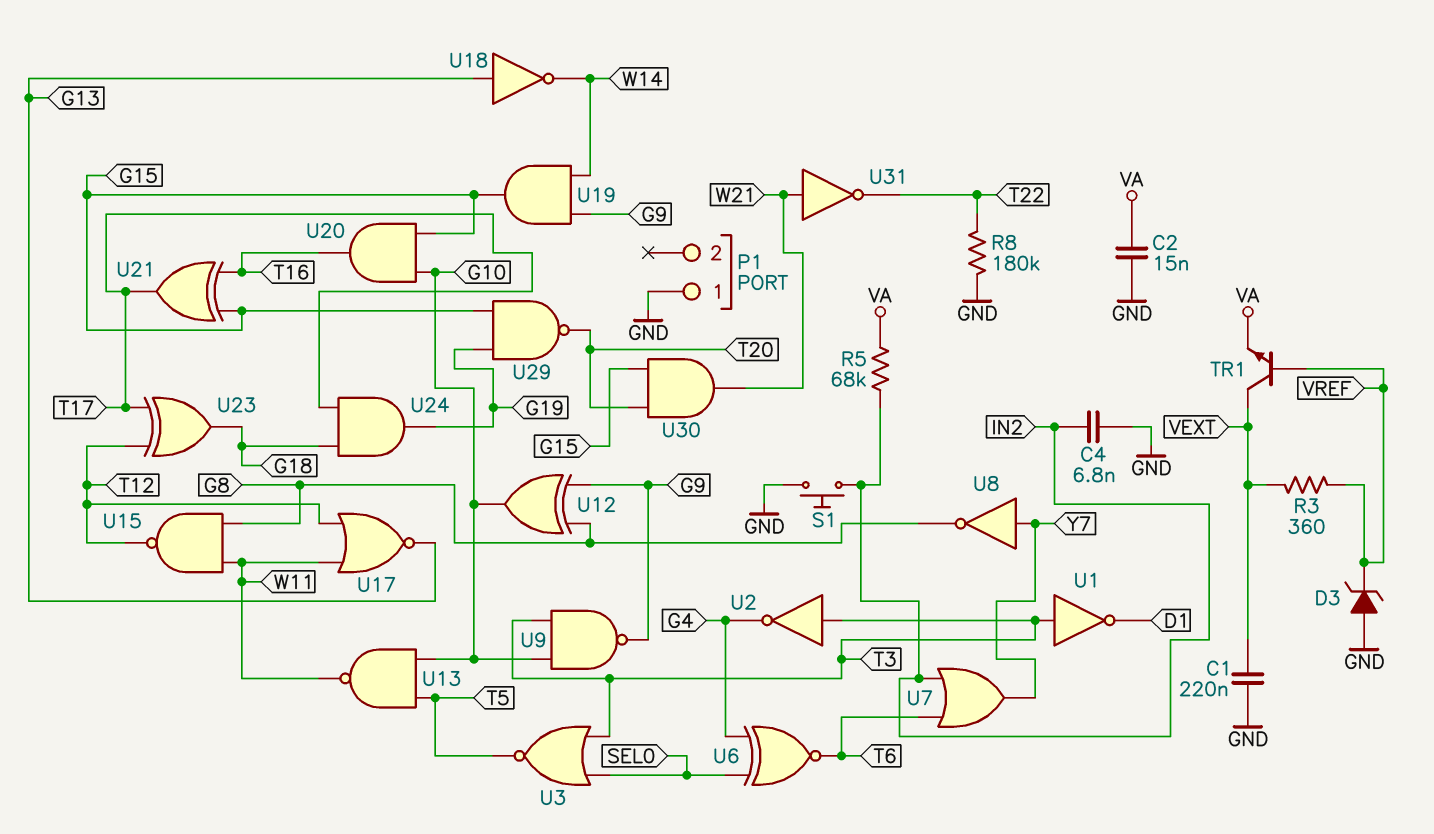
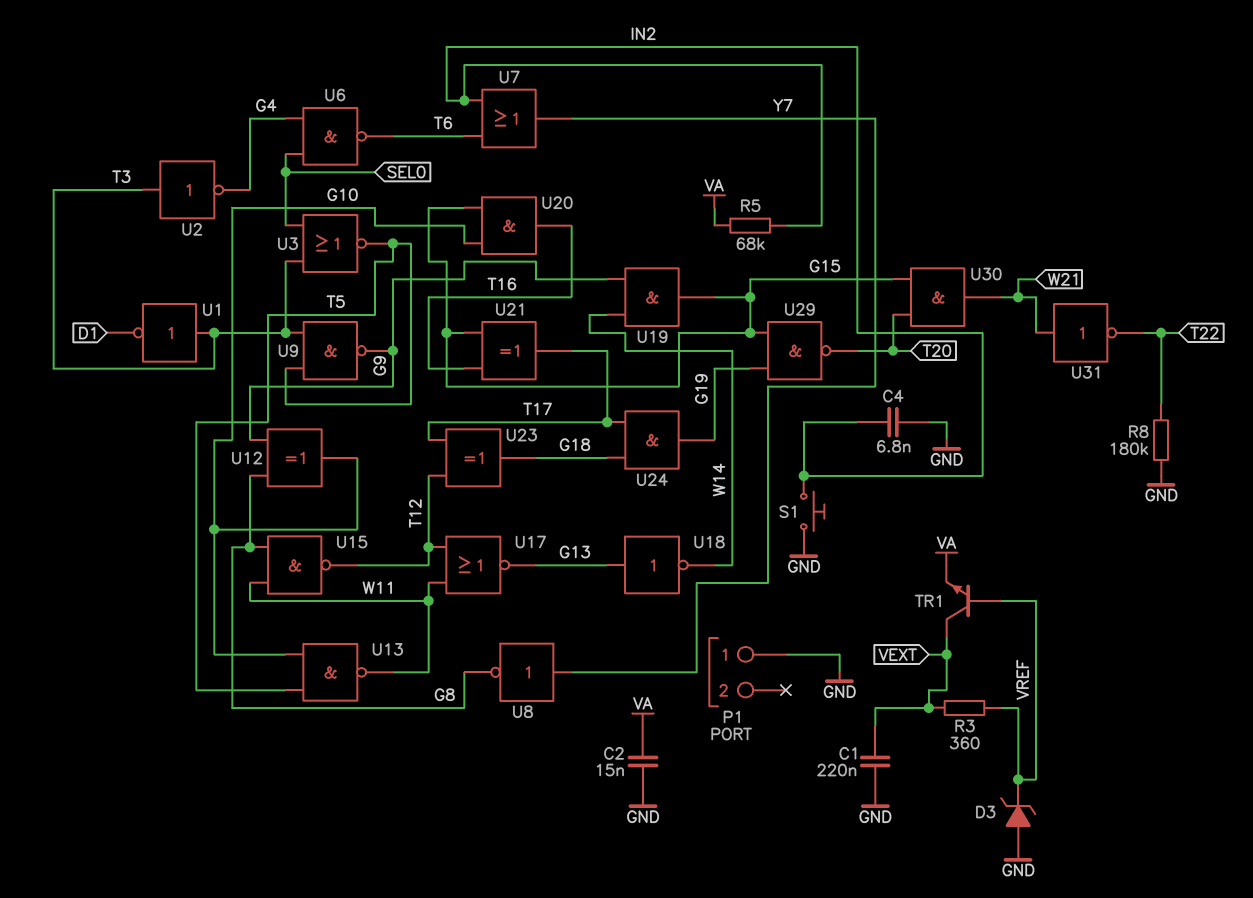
U6: XNOR (in G4, in SEL0, out T6) -> NAND (in G4, in SEL0, out T6)
U9: NAND (in G10, in T3, out G9) -> NAND (in T3, in T5, out G9)

